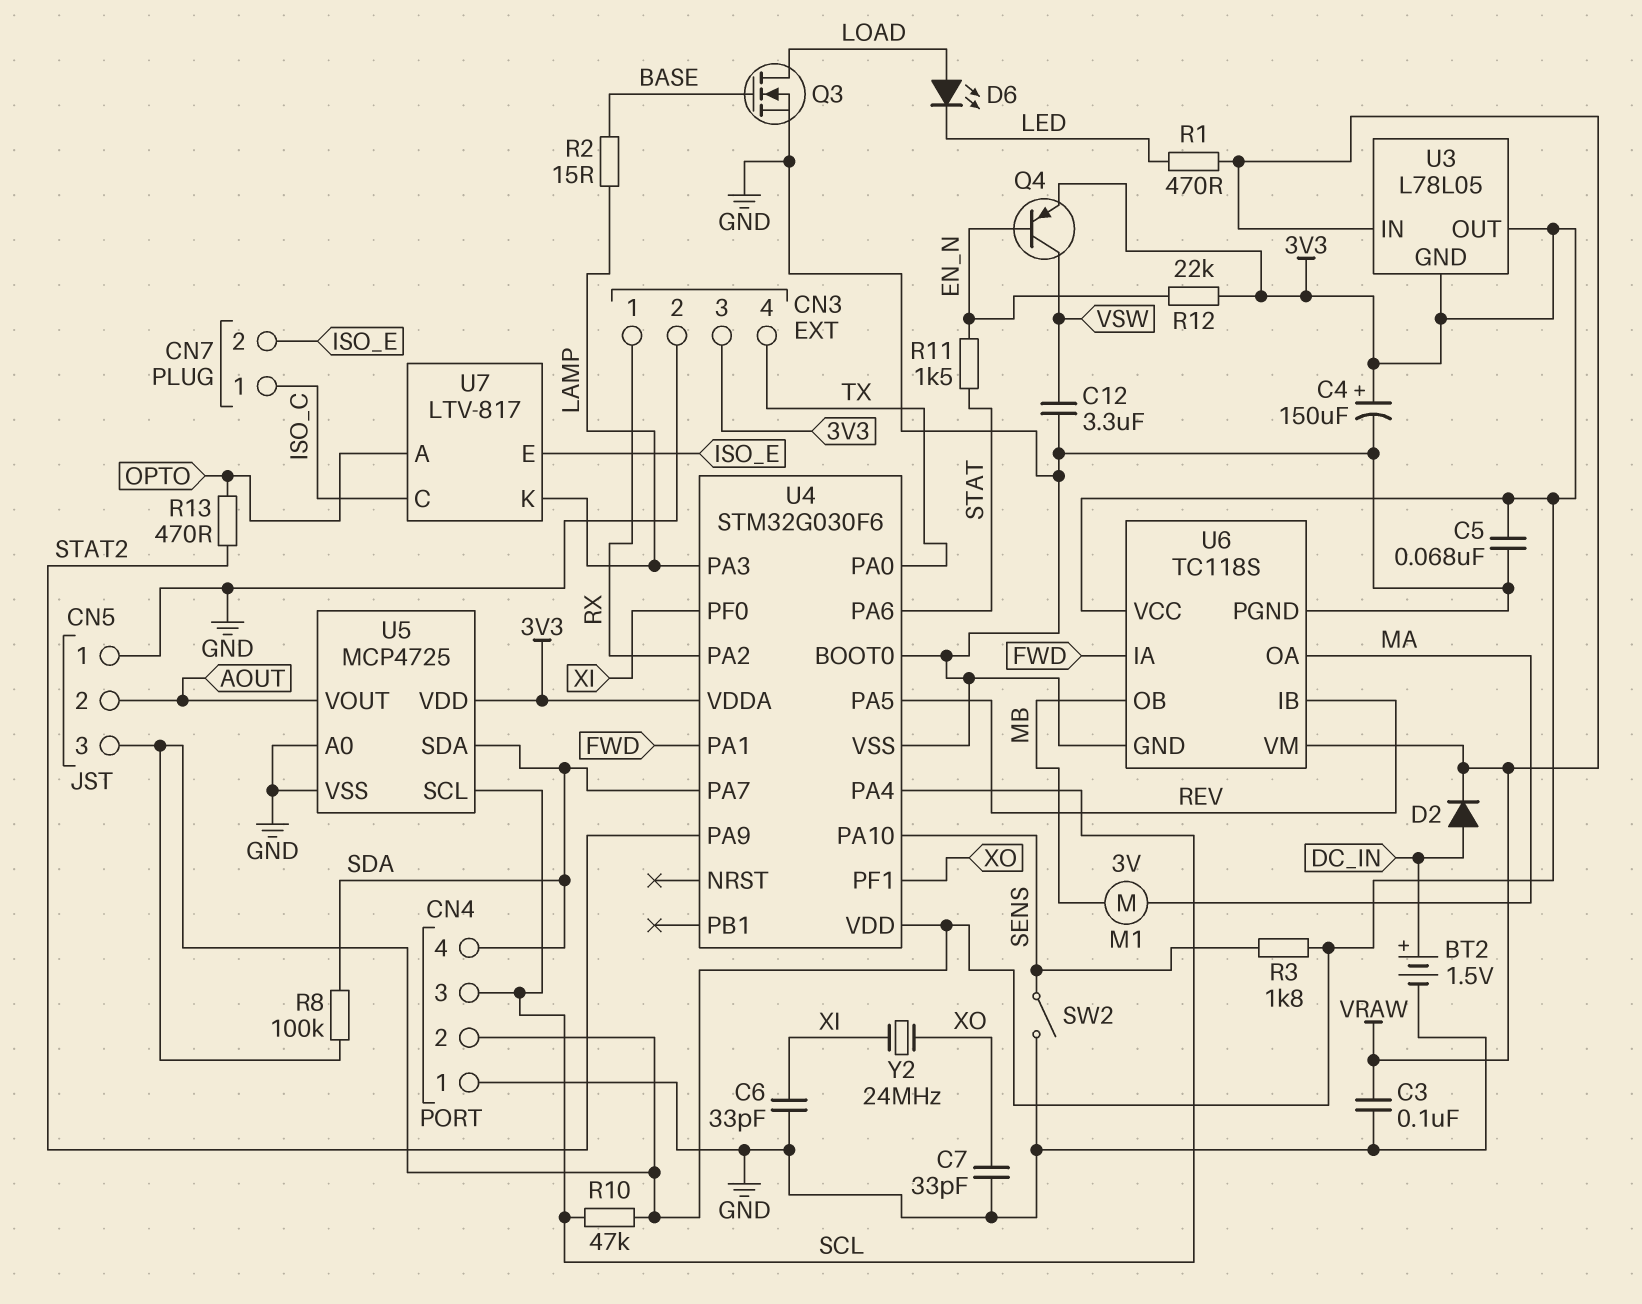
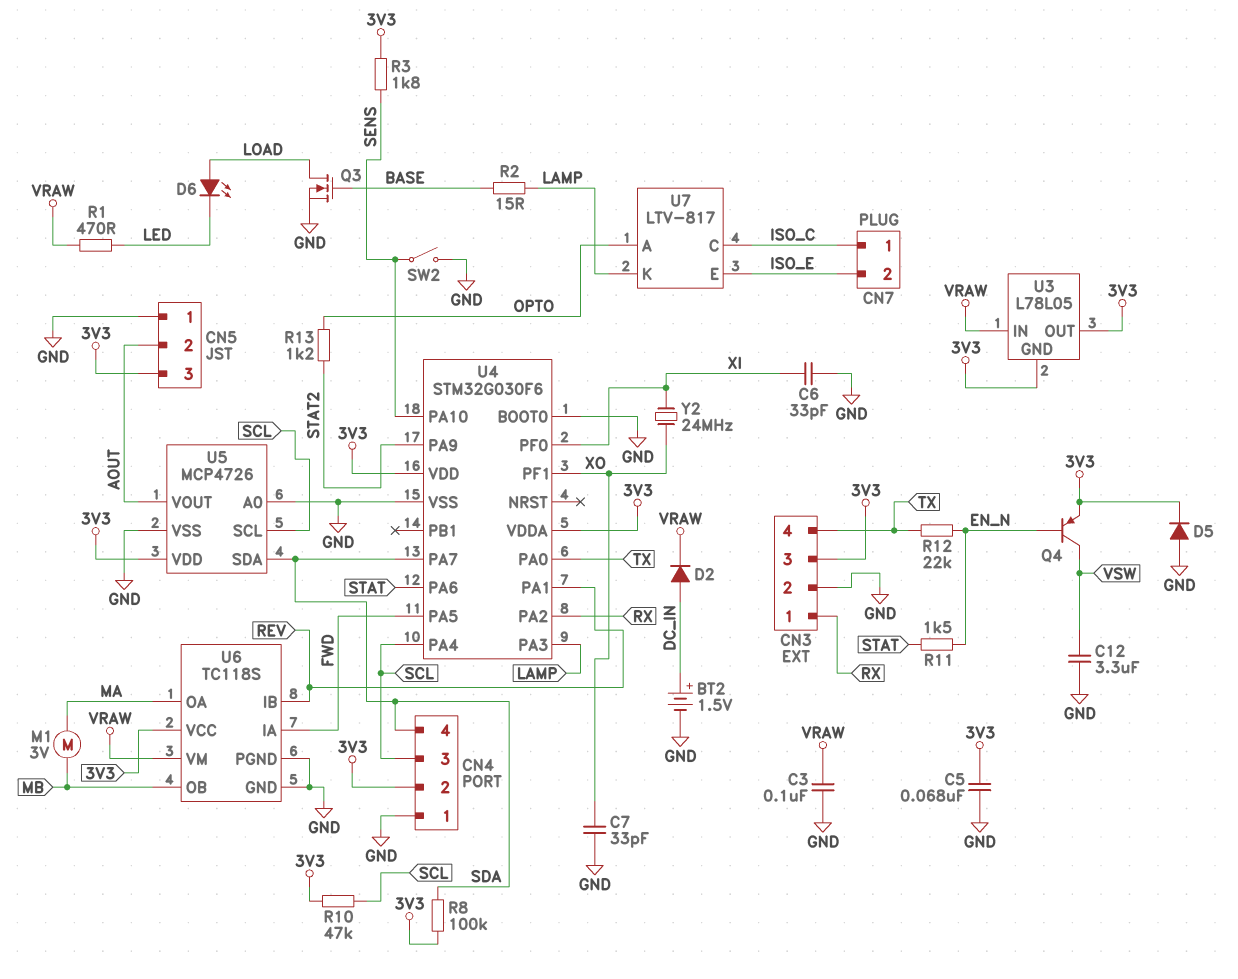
C4: 150uF (plus 3V3, minus GND) -> none
D5: none -> diode (A GND, K 3V3)
R12: 22k (3V3, EN_N) -> 22k (EN_N, TX)
R13: 470 (OPTO, STAT2) -> 1.2k (OPTO, STAT2)
U4 pin PA1: FWD -> REV
U4 pin PA5: REV -> FWD
U5: MCP4725 -> MCP4726

